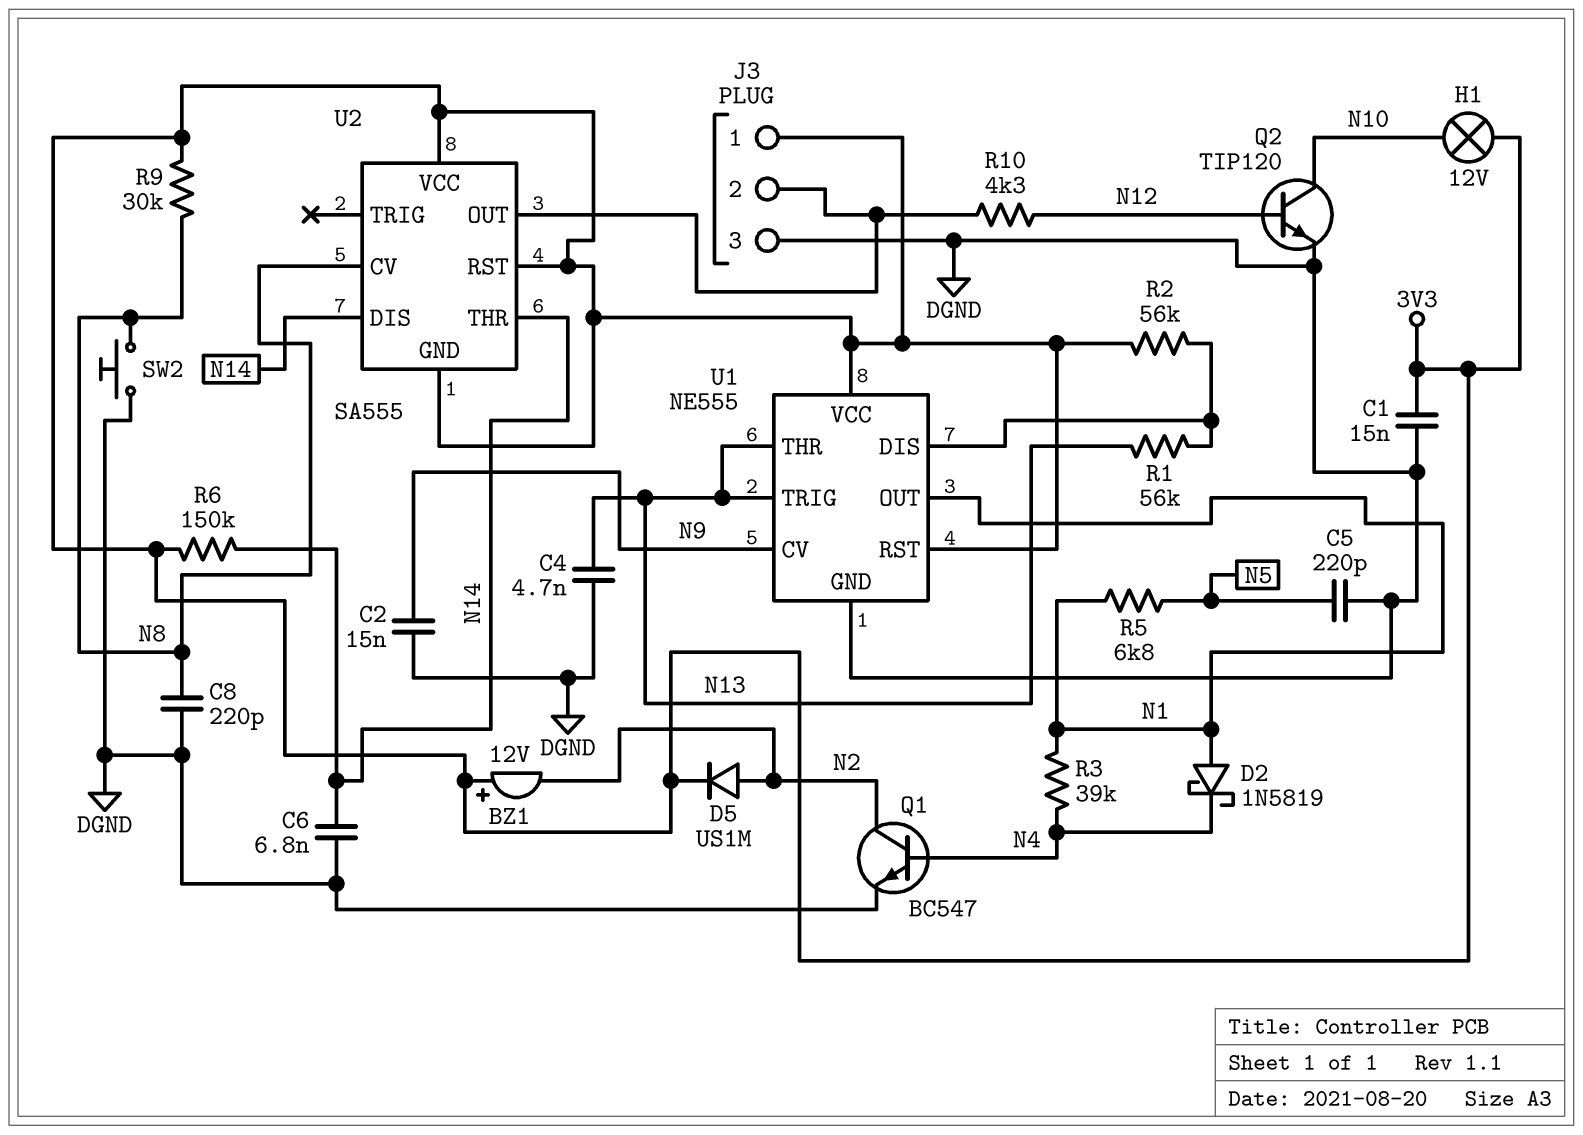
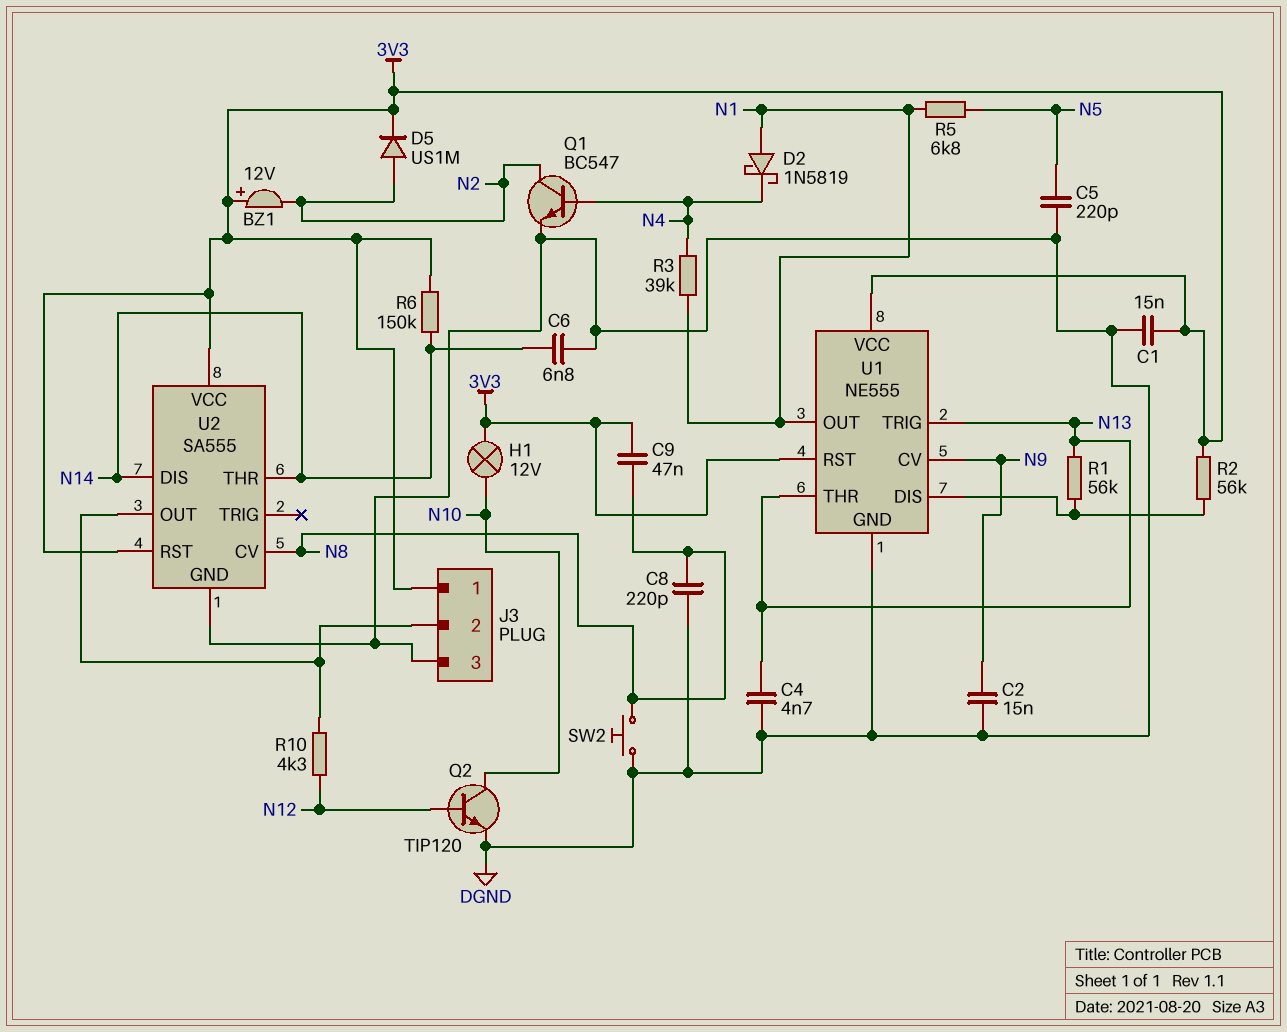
C9: none -> 47nF (3V3, N8)
R9: 30k (3V3, N8) -> none
U2 pin GND: 3V3 -> DGND

